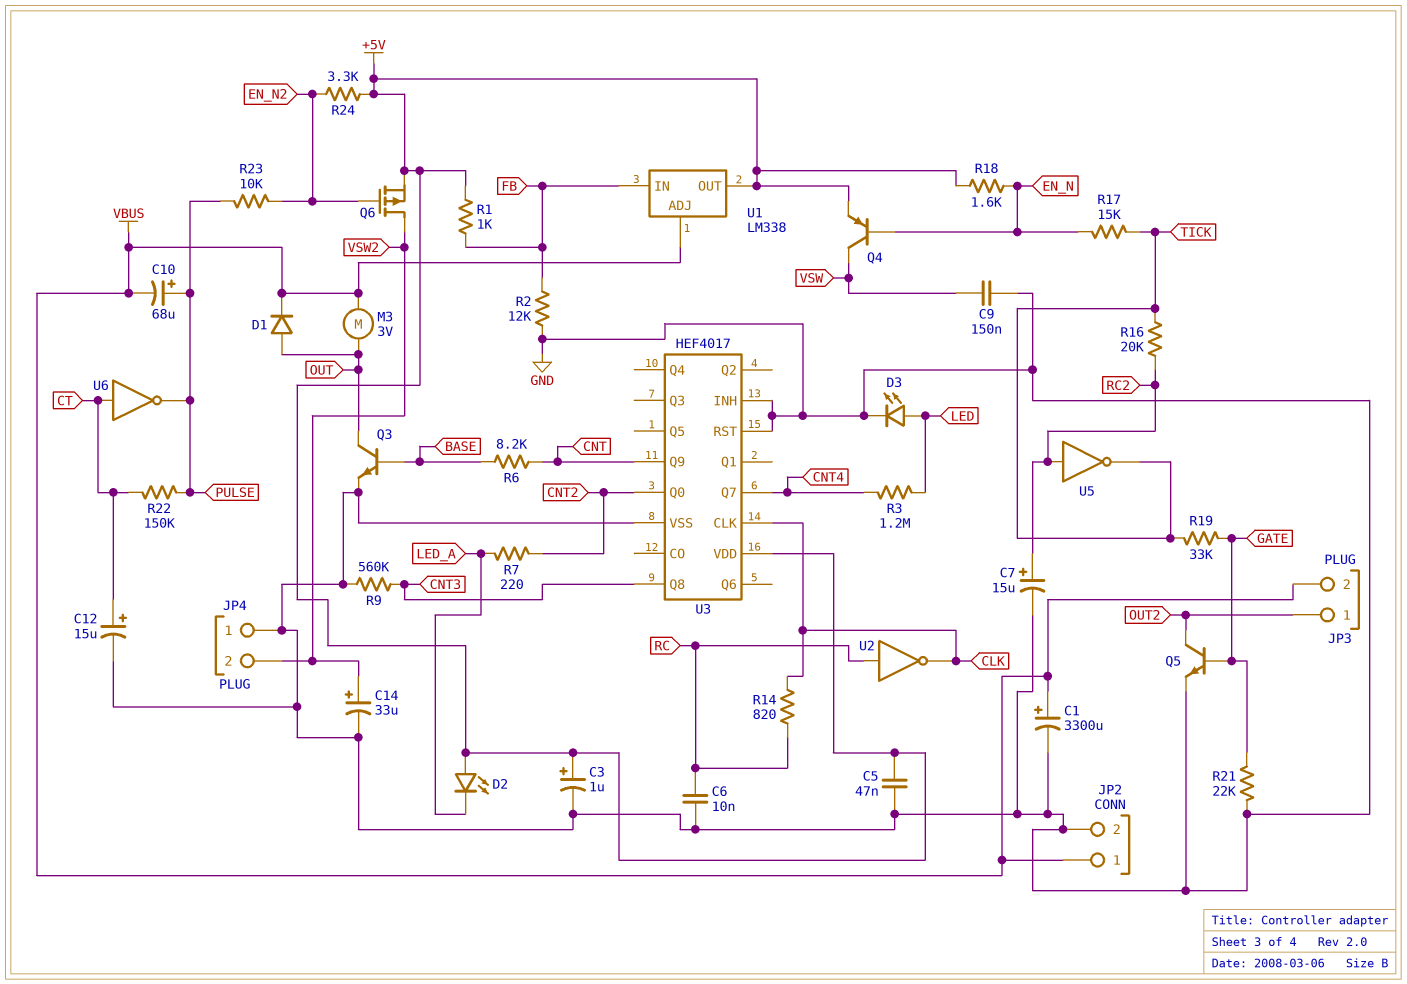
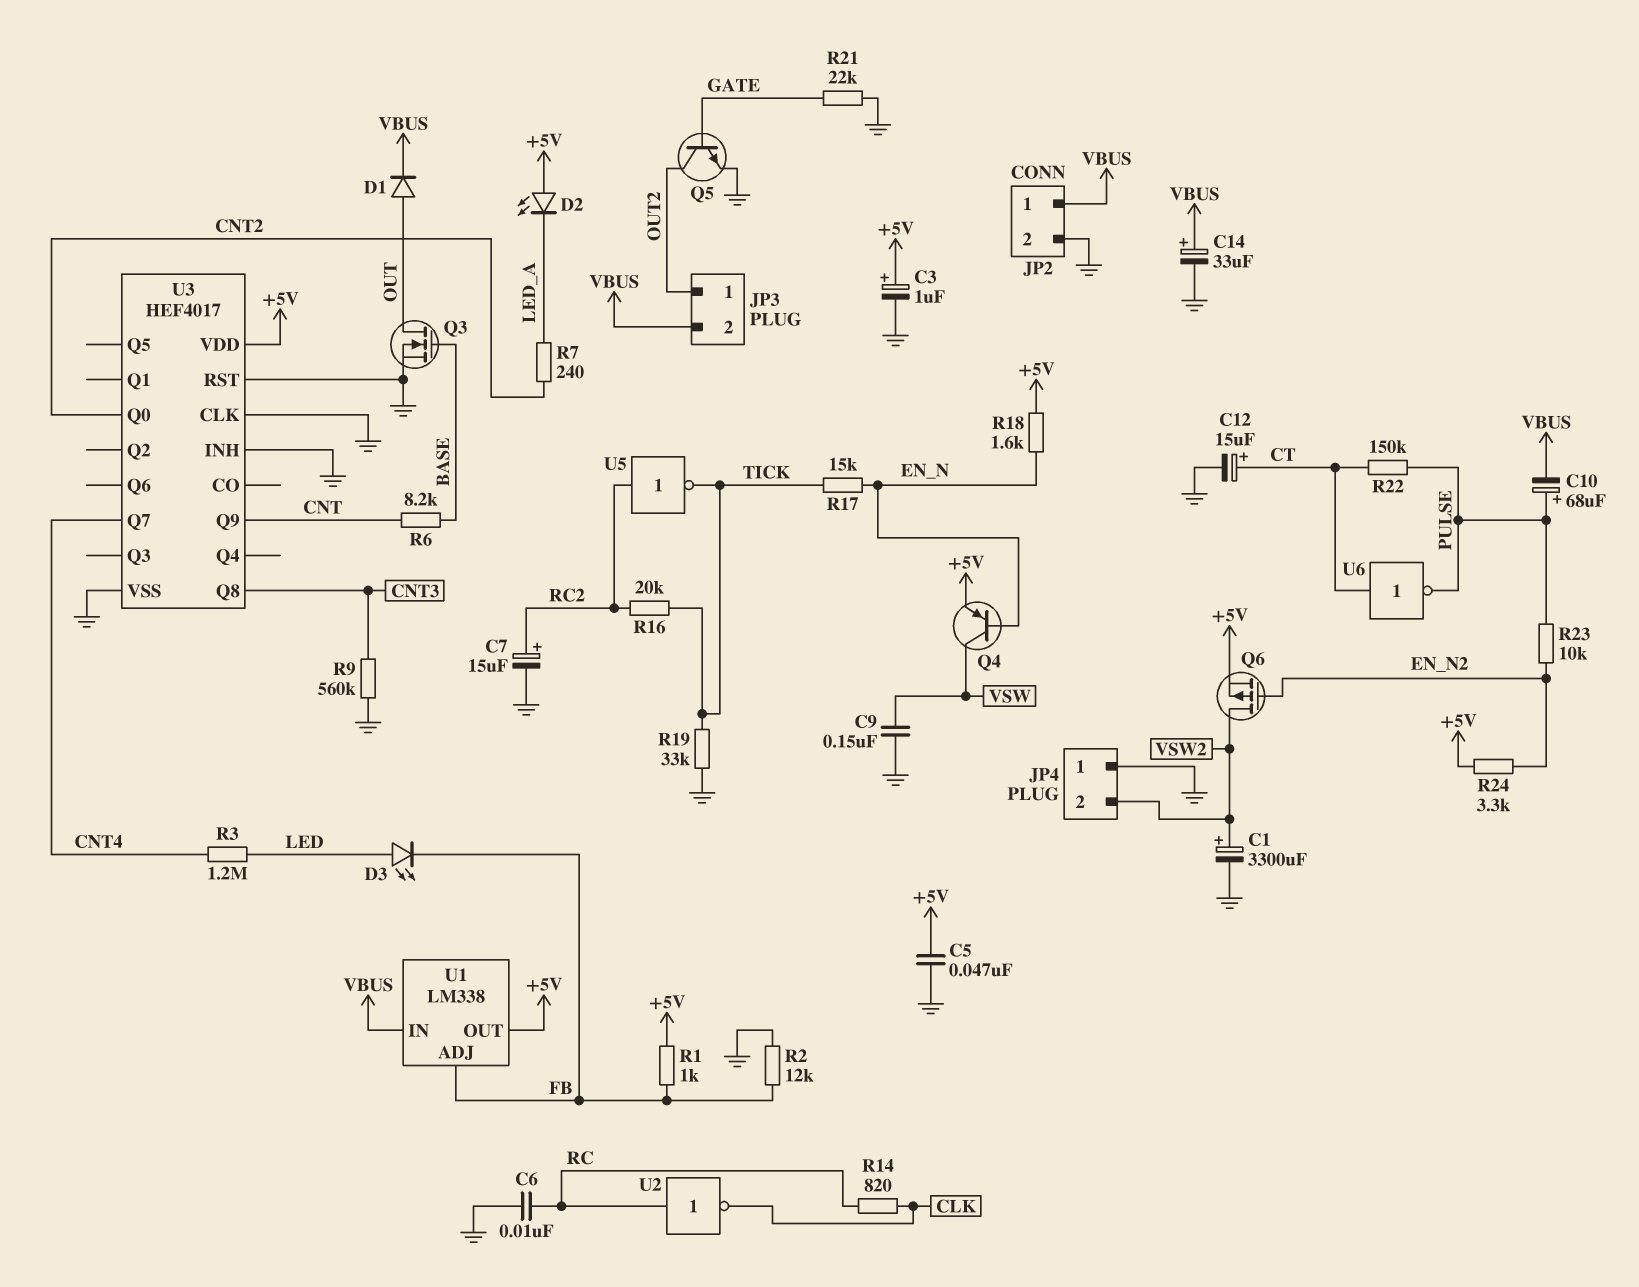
C1: 3300uF (plus VBUS, minus GND) -> 3300uF (plus VSW2, minus GND)
C14: 33uF (plus VSW2, minus GND) -> 33uF (plus VBUS, minus GND)
D3: LED (A LED, K GND) -> LED (A LED, K FB)
M3: motor 3V (OUT, VBUS) -> none
Q3: NPN (B BASE, C OUT, E GND) -> NMOS (G BASE, D OUT, S GND)
R7: 220 (CNT2, LED_A) -> 240 (CNT2, LED_A)
R19: 33k (GATE, TICK) -> 33k (GND, TICK)
U1 pin ADJ: VBUS -> FB
U1 pin IN: FB -> VBUS
U3 pin CLK: CLK -> GND

